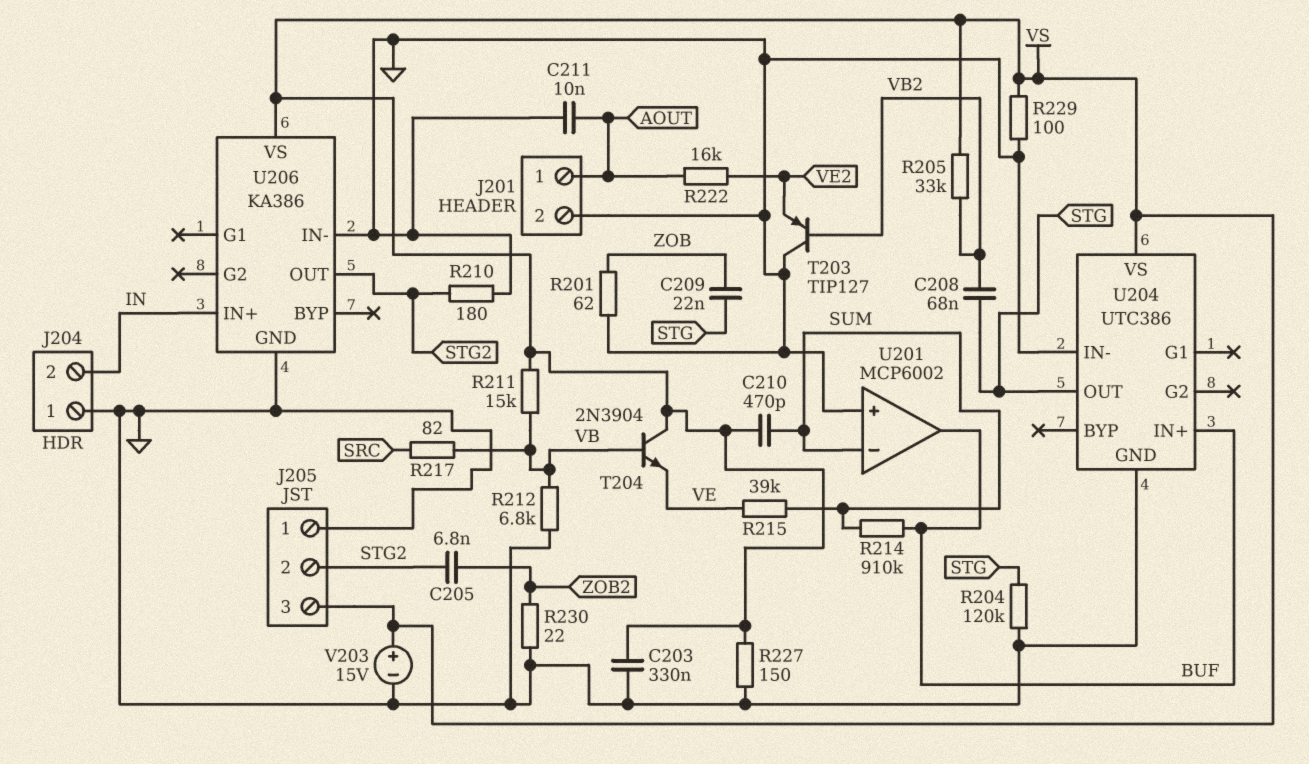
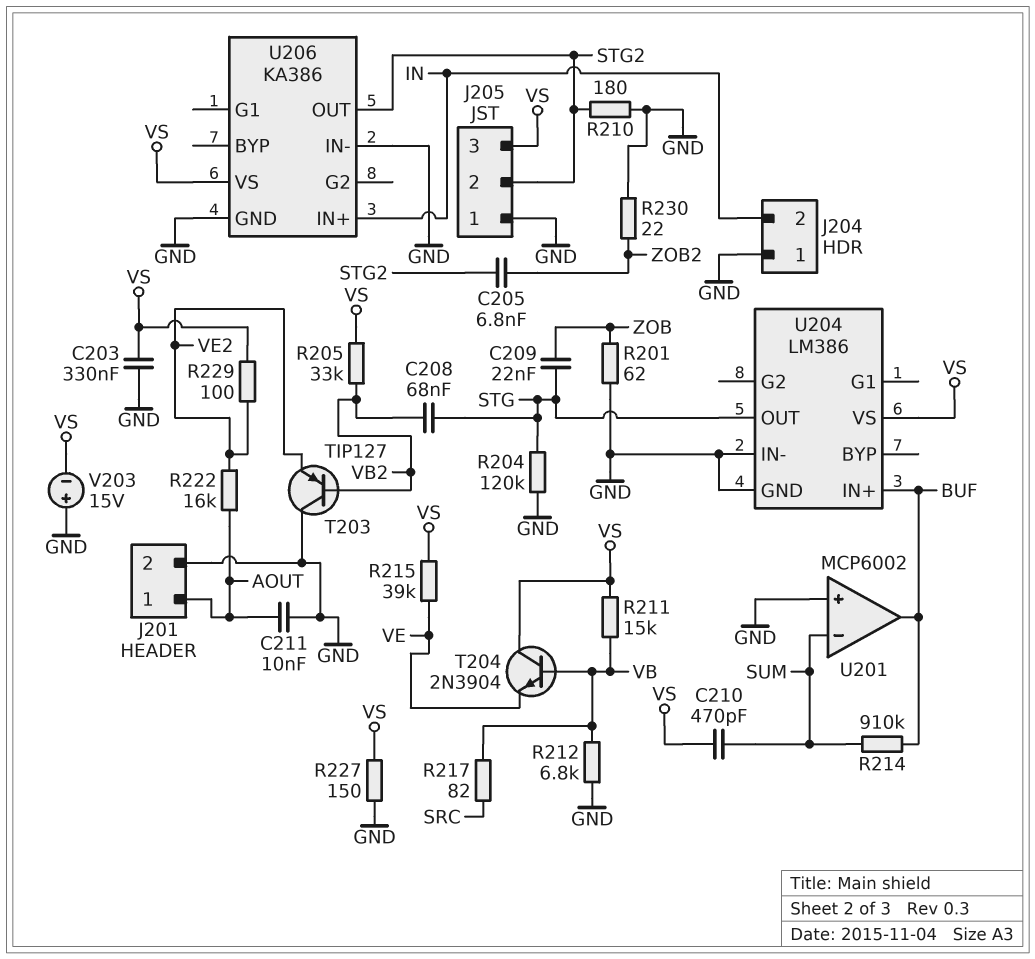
R215: 39k (SUM, VE) -> 39k (VE, VS)
R229: 100 (GND, VS) -> 100 (VE2, VS)
U204: UTC386 -> LM386
V203: 15V (plus VS, minus GND) -> 15V (plus GND, minus VS)

